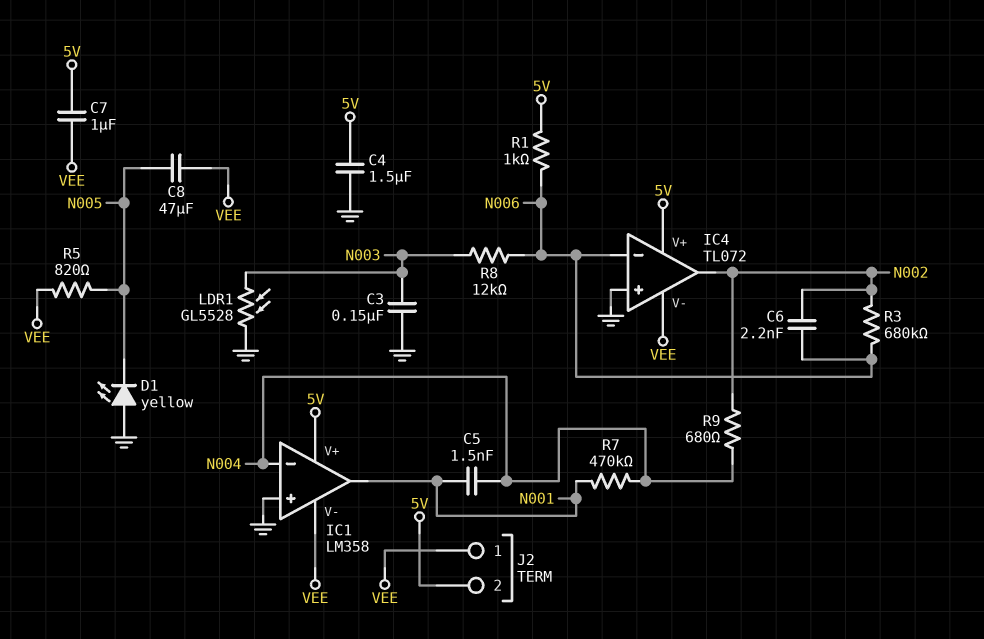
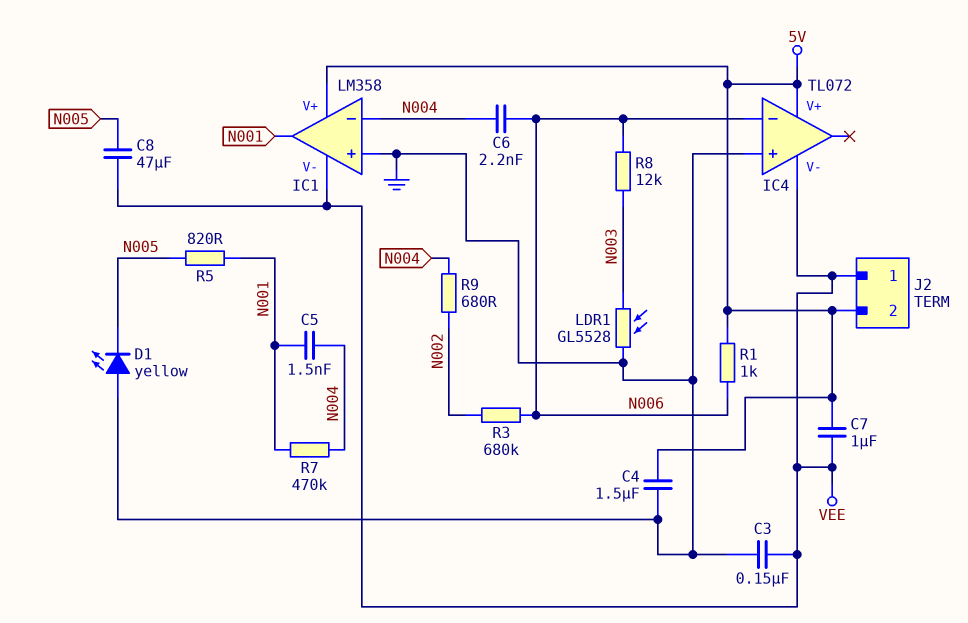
C3: 150nF (GND, N003) -> 150nF (GND, VEE)
C6: 2.2nF (N002, N006) -> 2.2nF (N004, N006)
IC4 pin out: N002 -> none
R5: 820 (N005, VEE) -> 820 (N001, N005)

